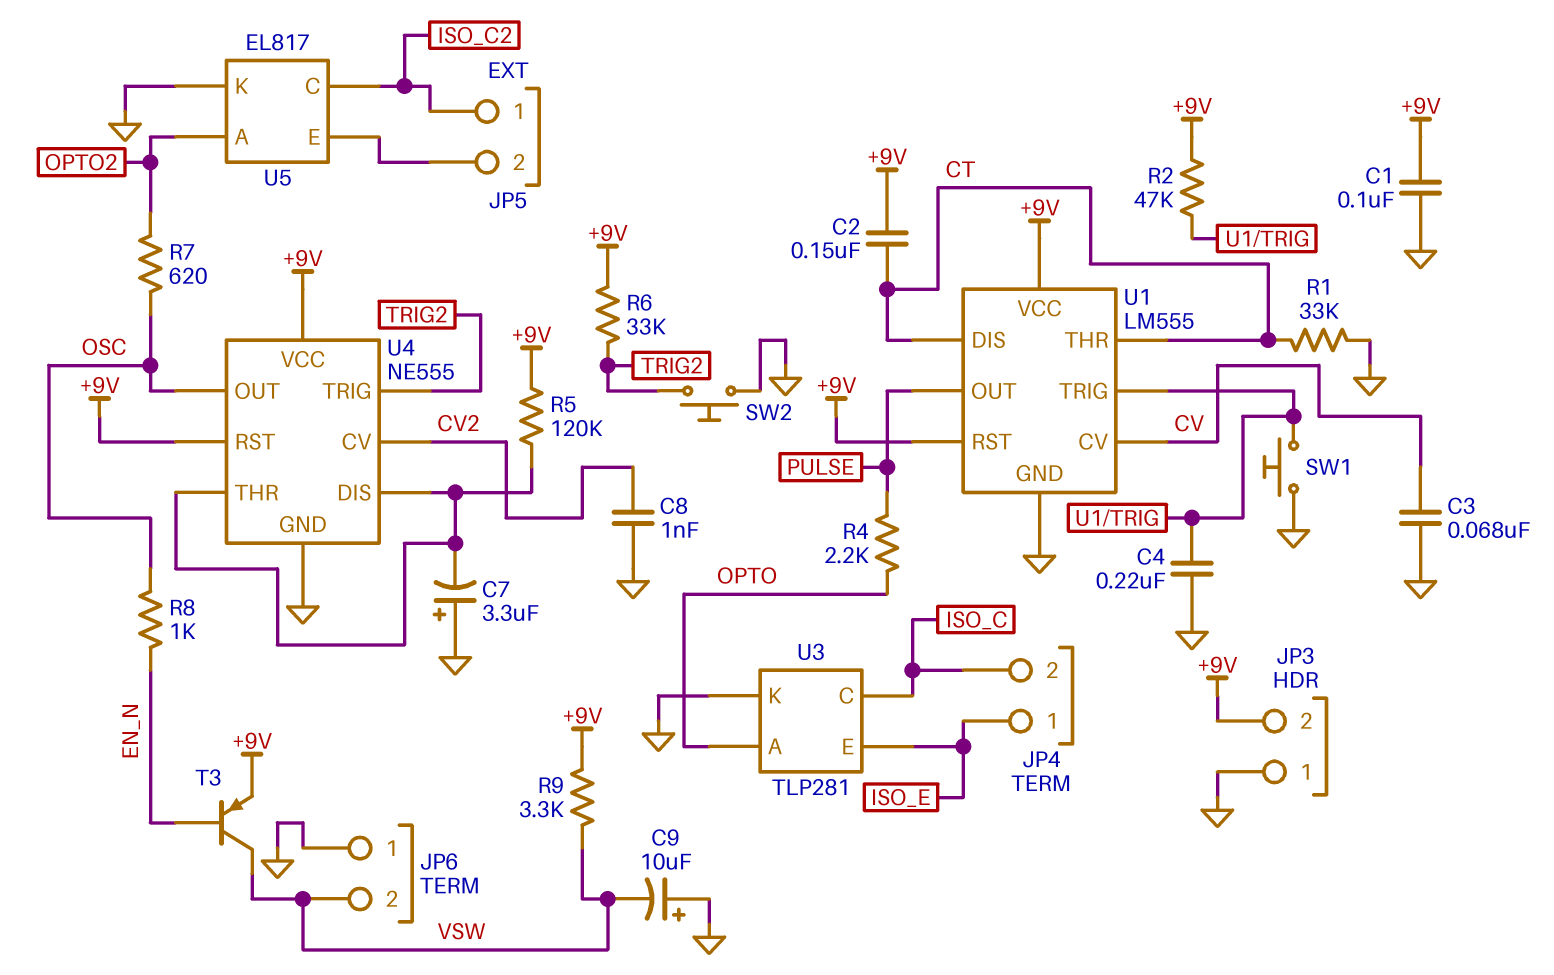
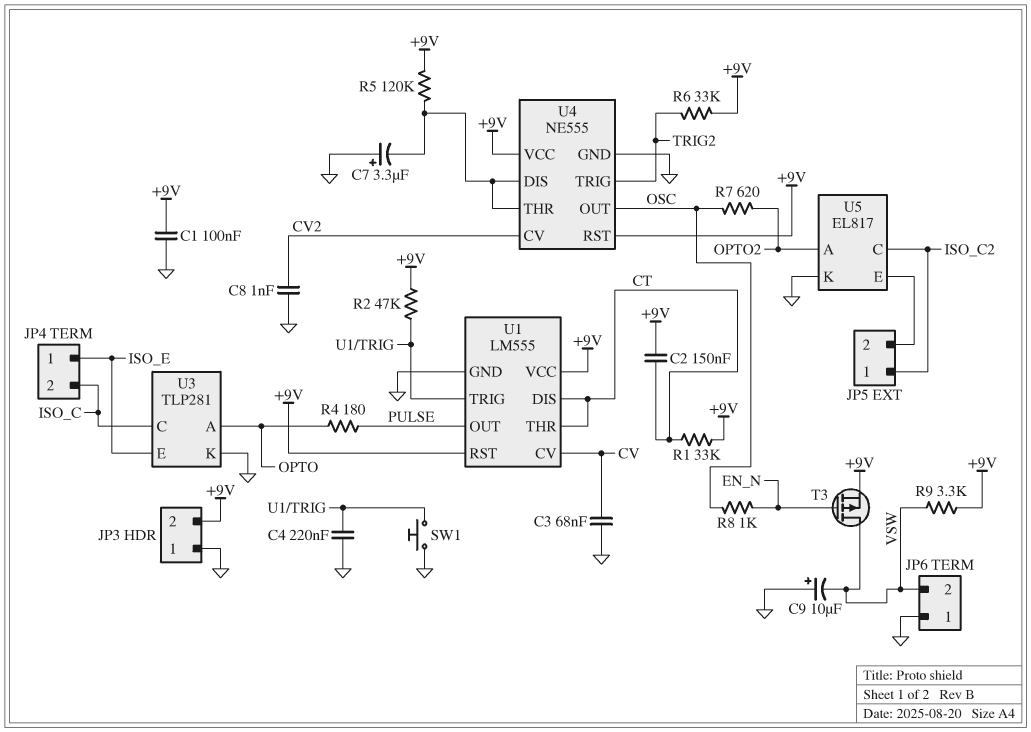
R1: 33k (CT, GND) -> 33k (+9V, CT)
R4: 2.2k (OPTO, PULSE) -> 180 (OPTO, PULSE)
SW2: button (GND, TRIG2) -> none
T3: PNP (B EN_N, C VSW, E +9V) -> PMOS (G EN_N, D VSW, S +9V)

